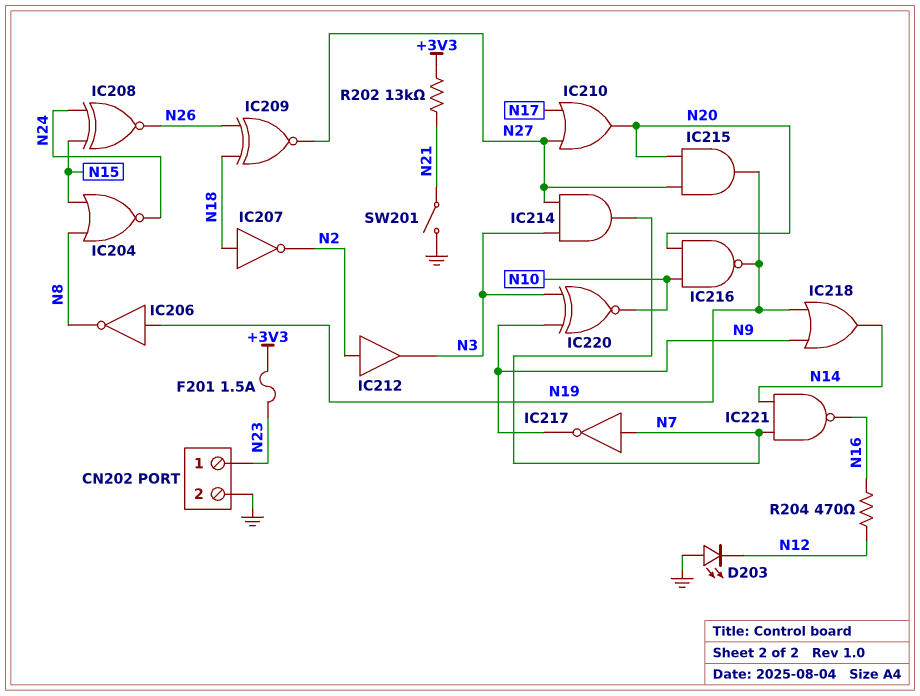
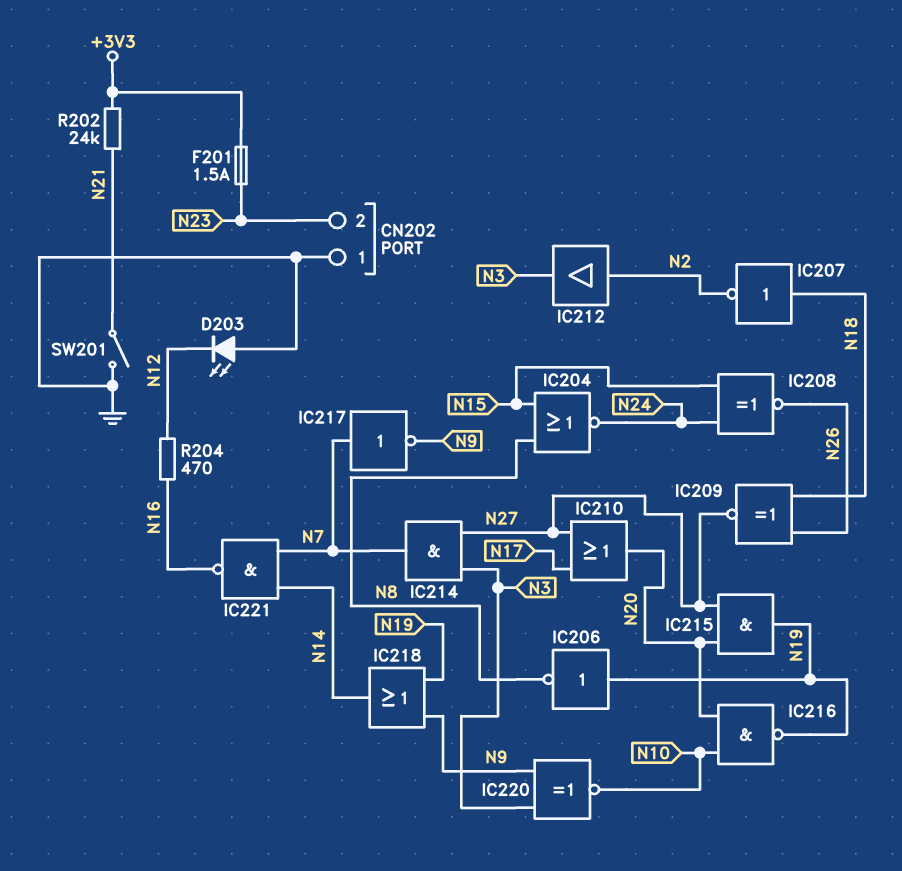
CN202 pin 1: N23 -> GND
CN202 pin 2: GND -> N23
R202: 13k (+3V3, N21) -> 24k (+3V3, N21)

